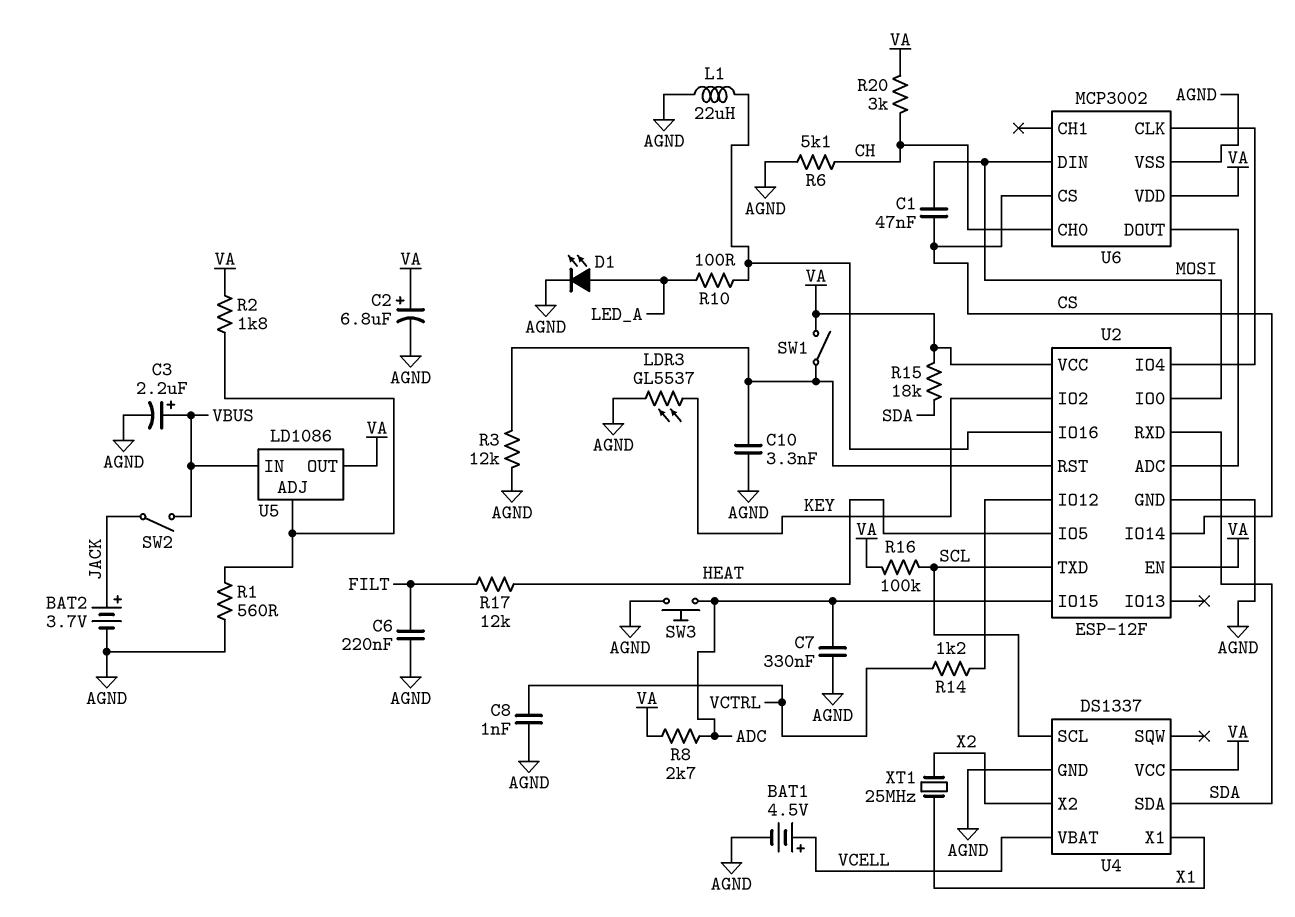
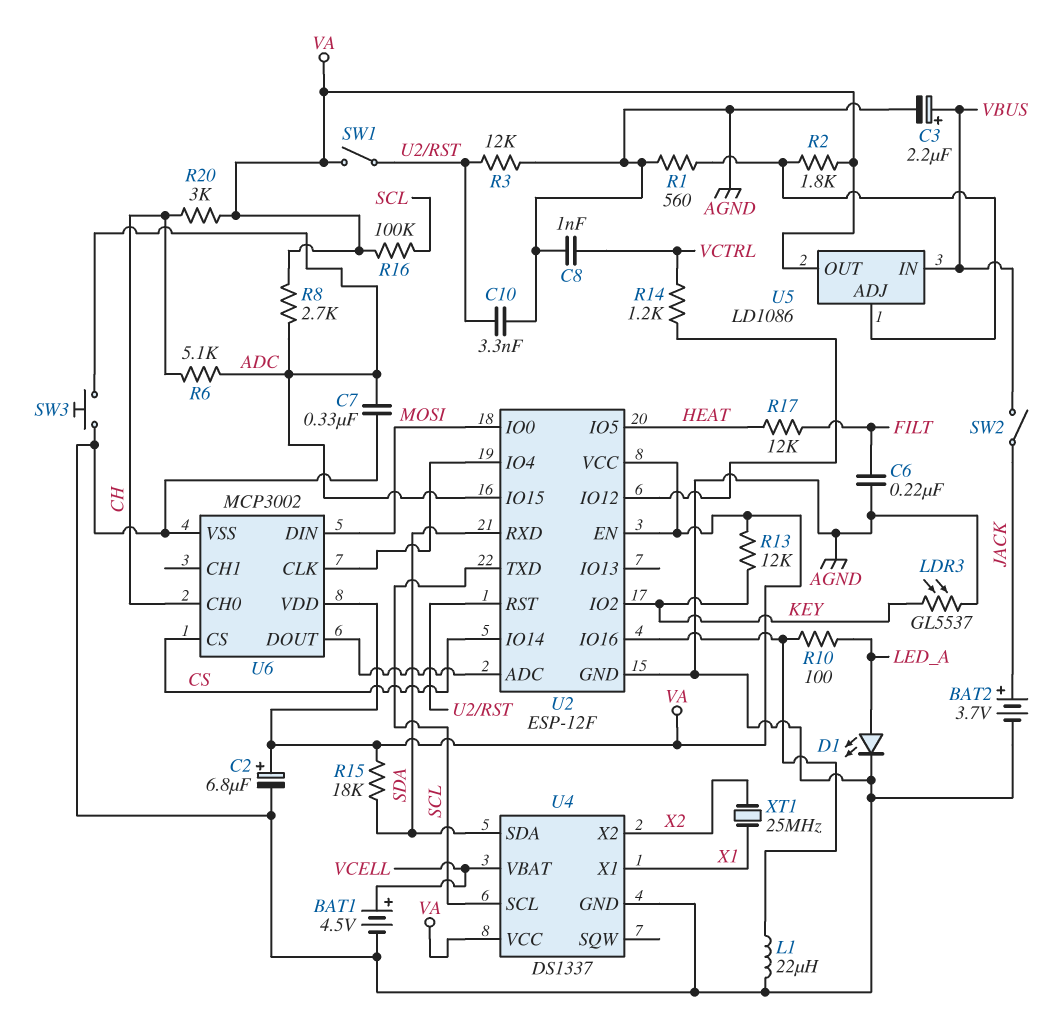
C1: 47nF (CS, MOSI) -> none
R6: 5.1k (AGND, CH) -> 5.1k (ADC, CH)
R13: none -> 12k (KEY, VA)

